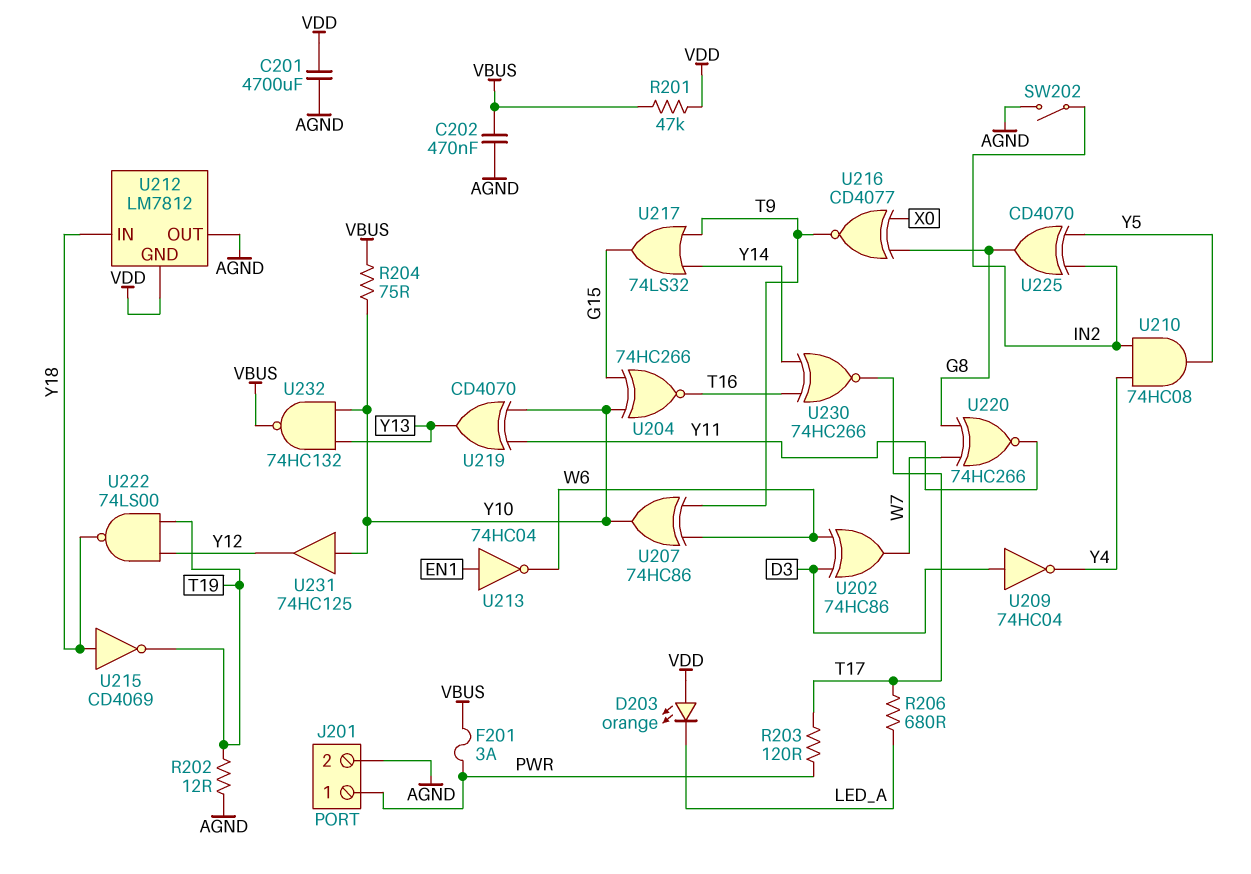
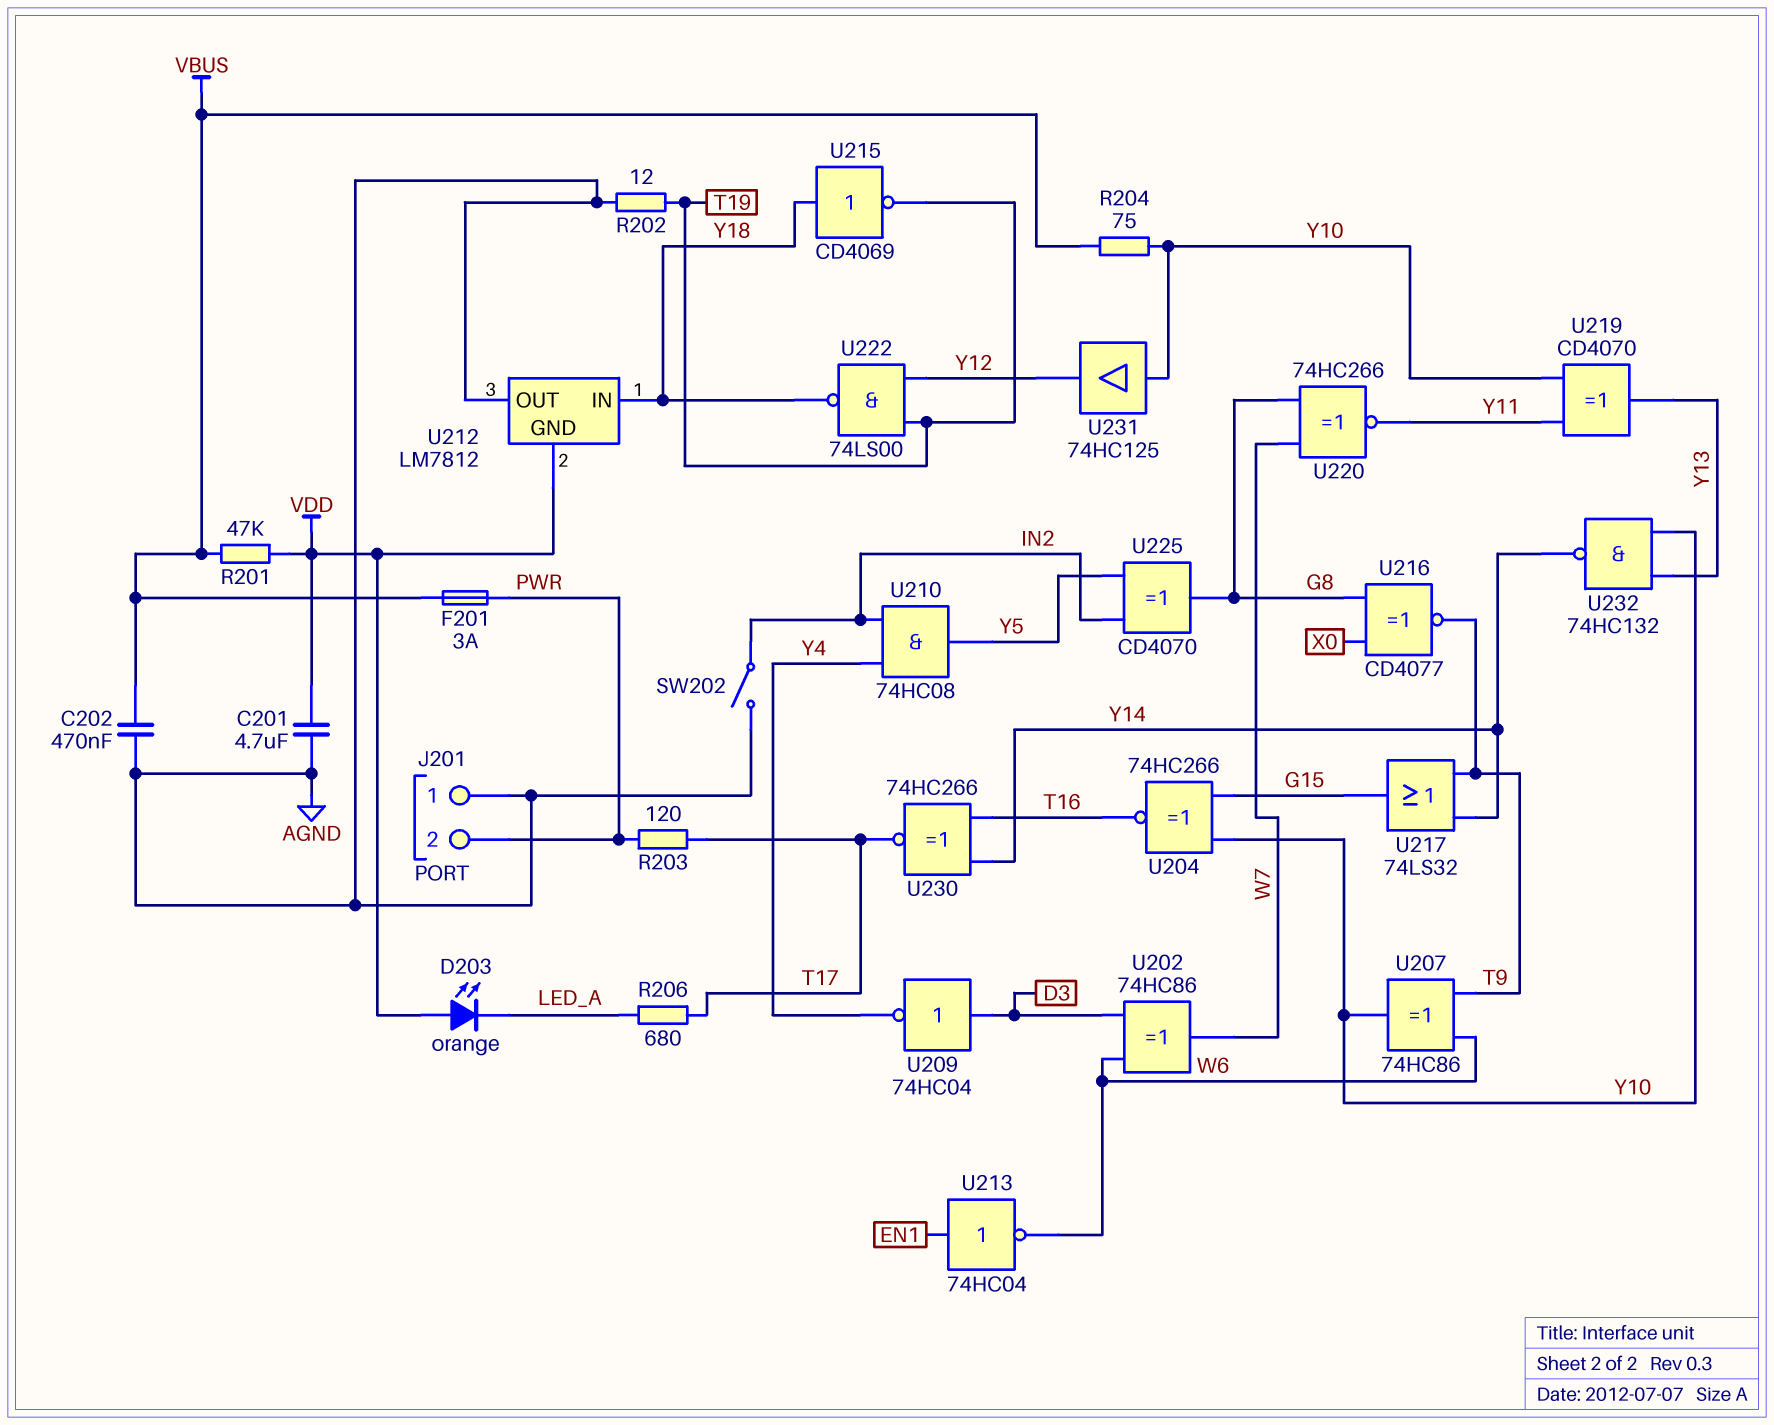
C201: 4700uF (AGND, VDD) -> 4.7uF (AGND, VDD)
J201 pin 1: PWR -> AGND
J201 pin 2: AGND -> PWR
U232: NAND 74HC132 (in Y10, in Y13, out VBUS) -> NAND 74HC132 (in Y10, in Y13, out Y14)

